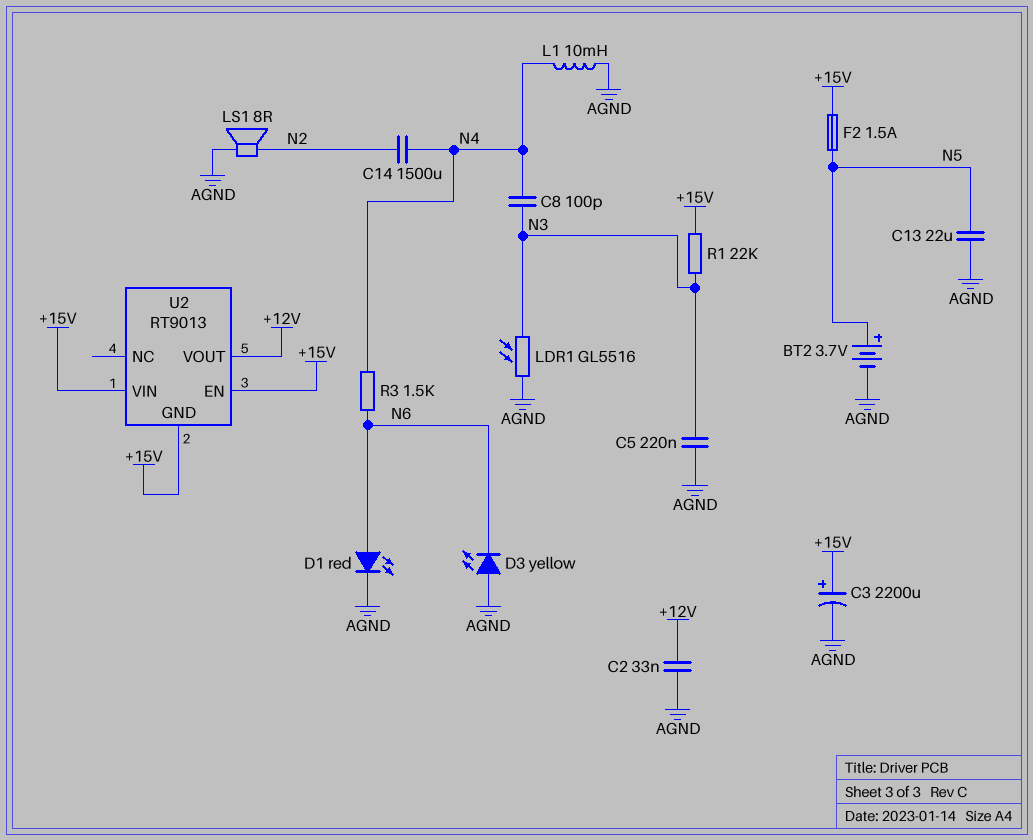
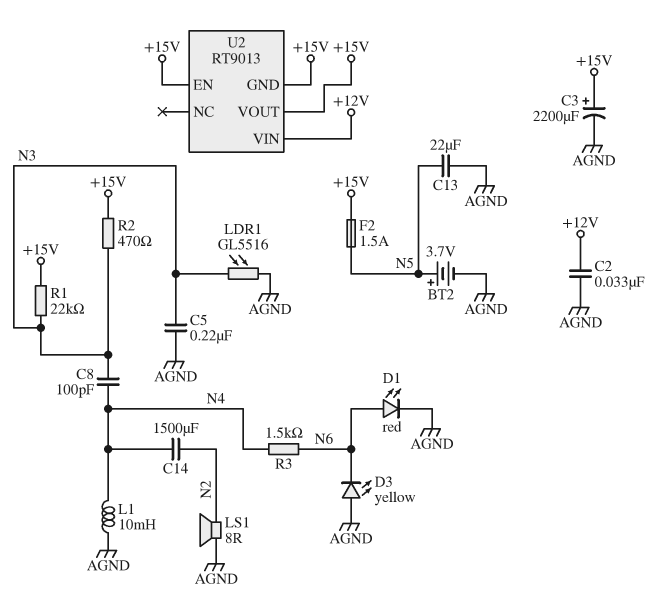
R2: none -> 470 (+15V, N3)
U2 pin VIN: +15V -> +12V
U2 pin VOUT: +12V -> +15V

